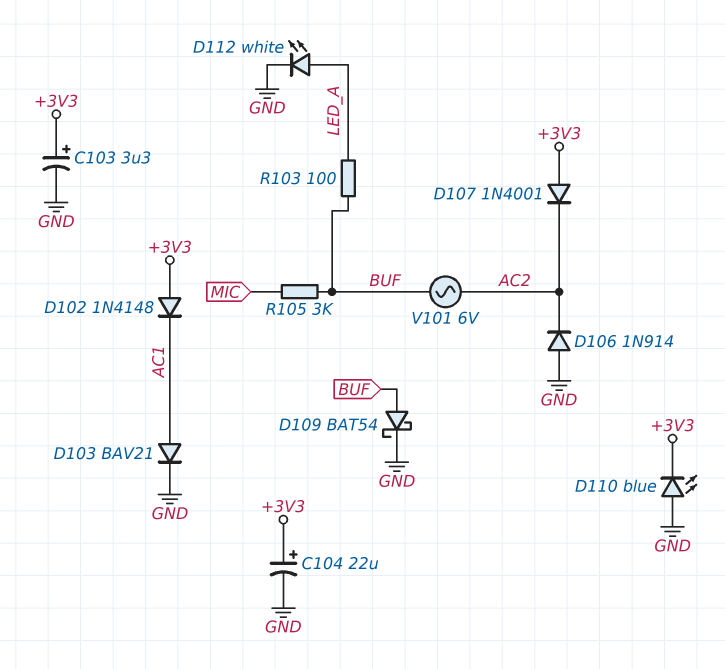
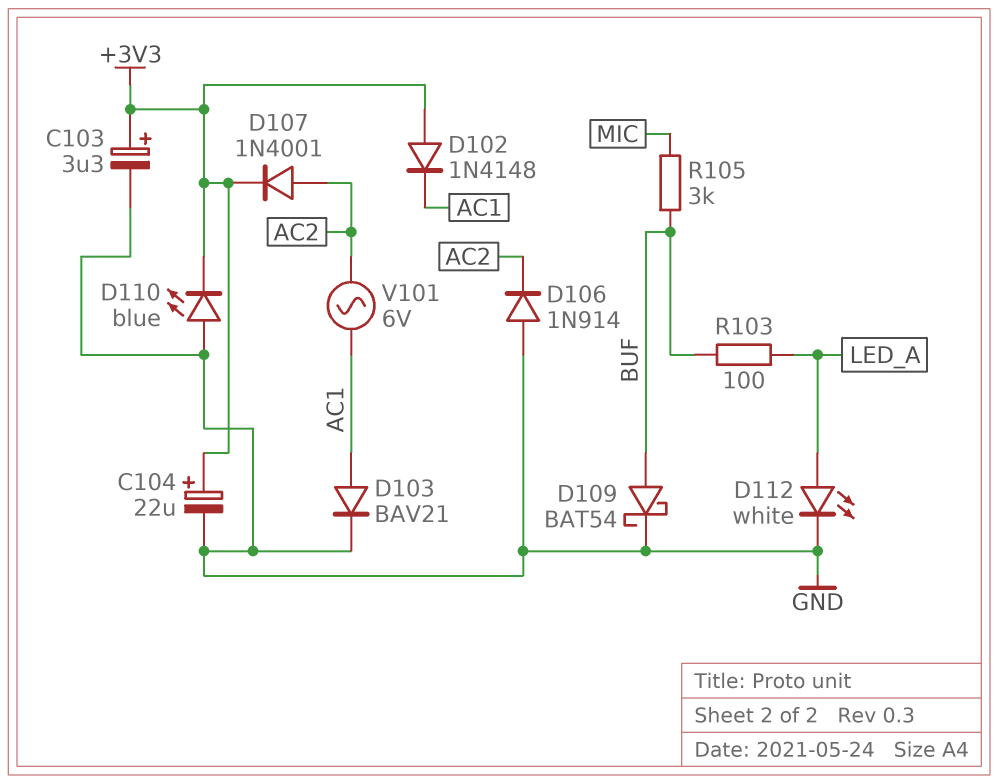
D107: diode 1N4001 (A +3V3, K AC2) -> diode 1N4001 (A AC2, K +3V3)
V101: AC 6V (AC2, BUF) -> AC 6V (AC1, AC2)

